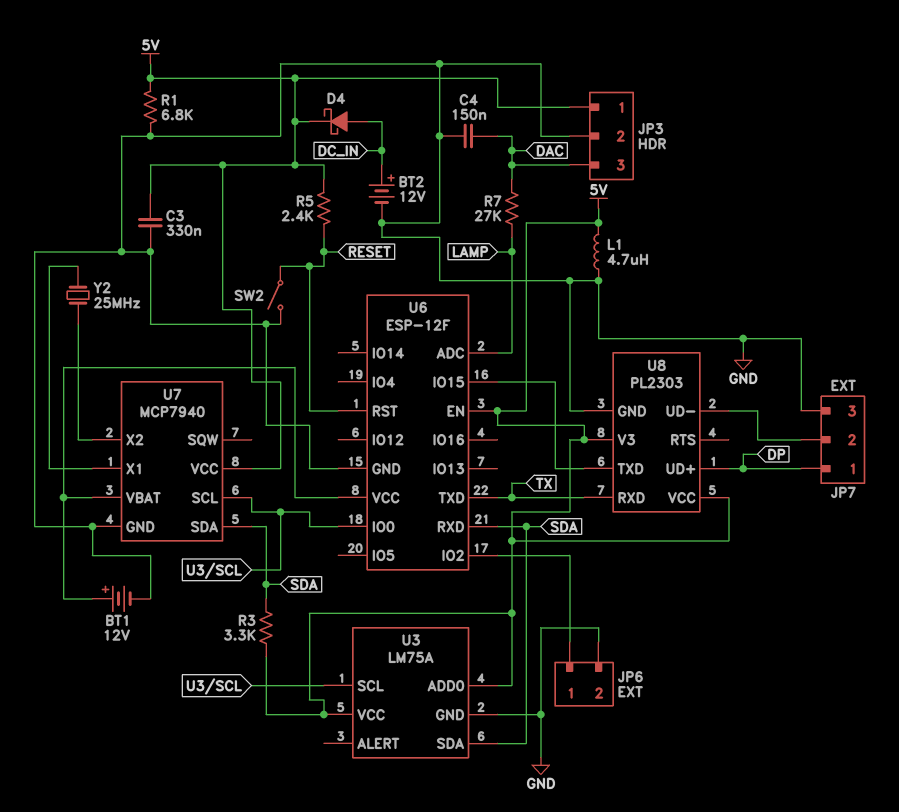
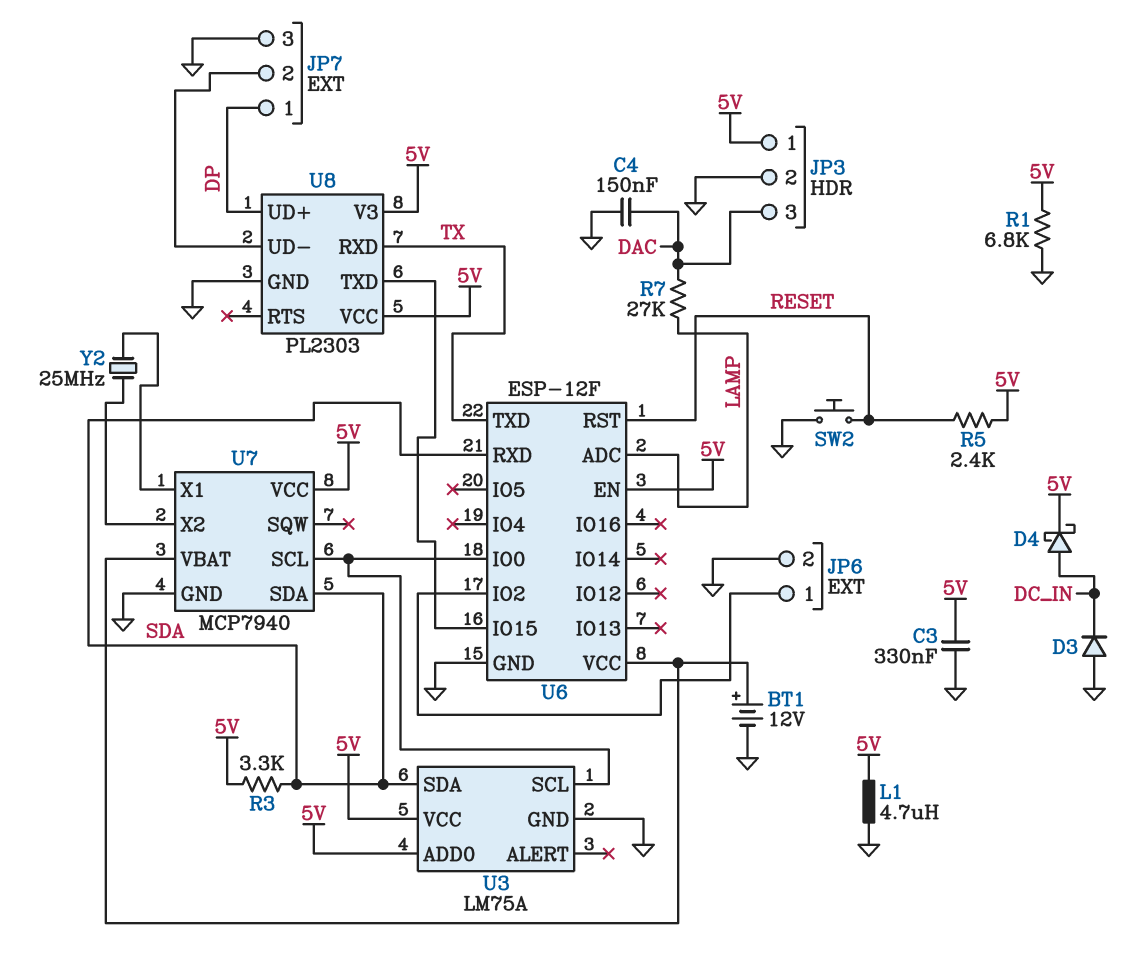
BT2: 12V (plus DC_IN, minus GND) -> none
D3: none -> diode (A GND, K DC_IN)
SW2: switch (GND, RESET) -> button (GND, RESET)

